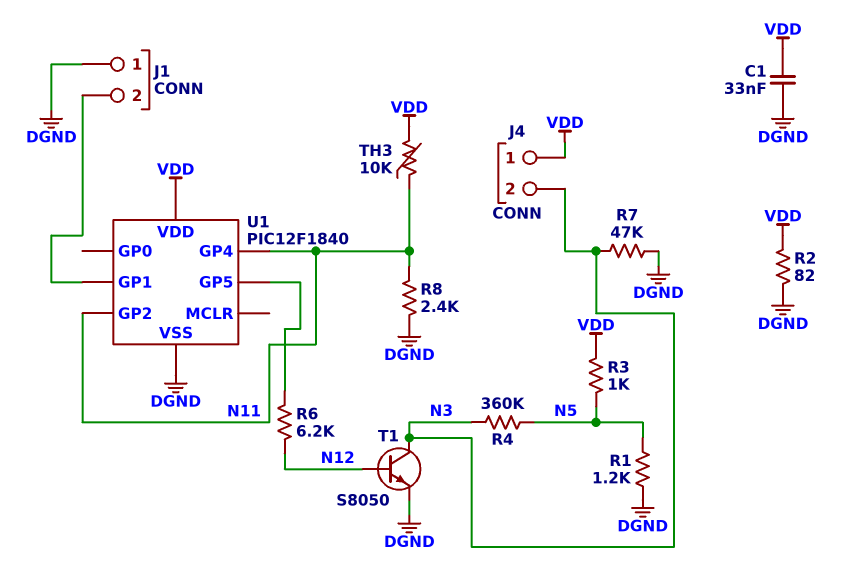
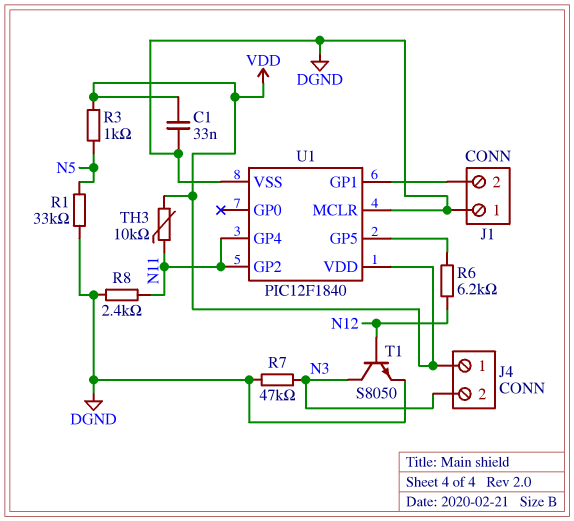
R1: 1.2k (DGND, N5) -> 33k (DGND, N5)
R2: 82 (DGND, VDD) -> none
R4: 360k (N3, N5) -> none
U1 pin MCLR: none -> DGND

